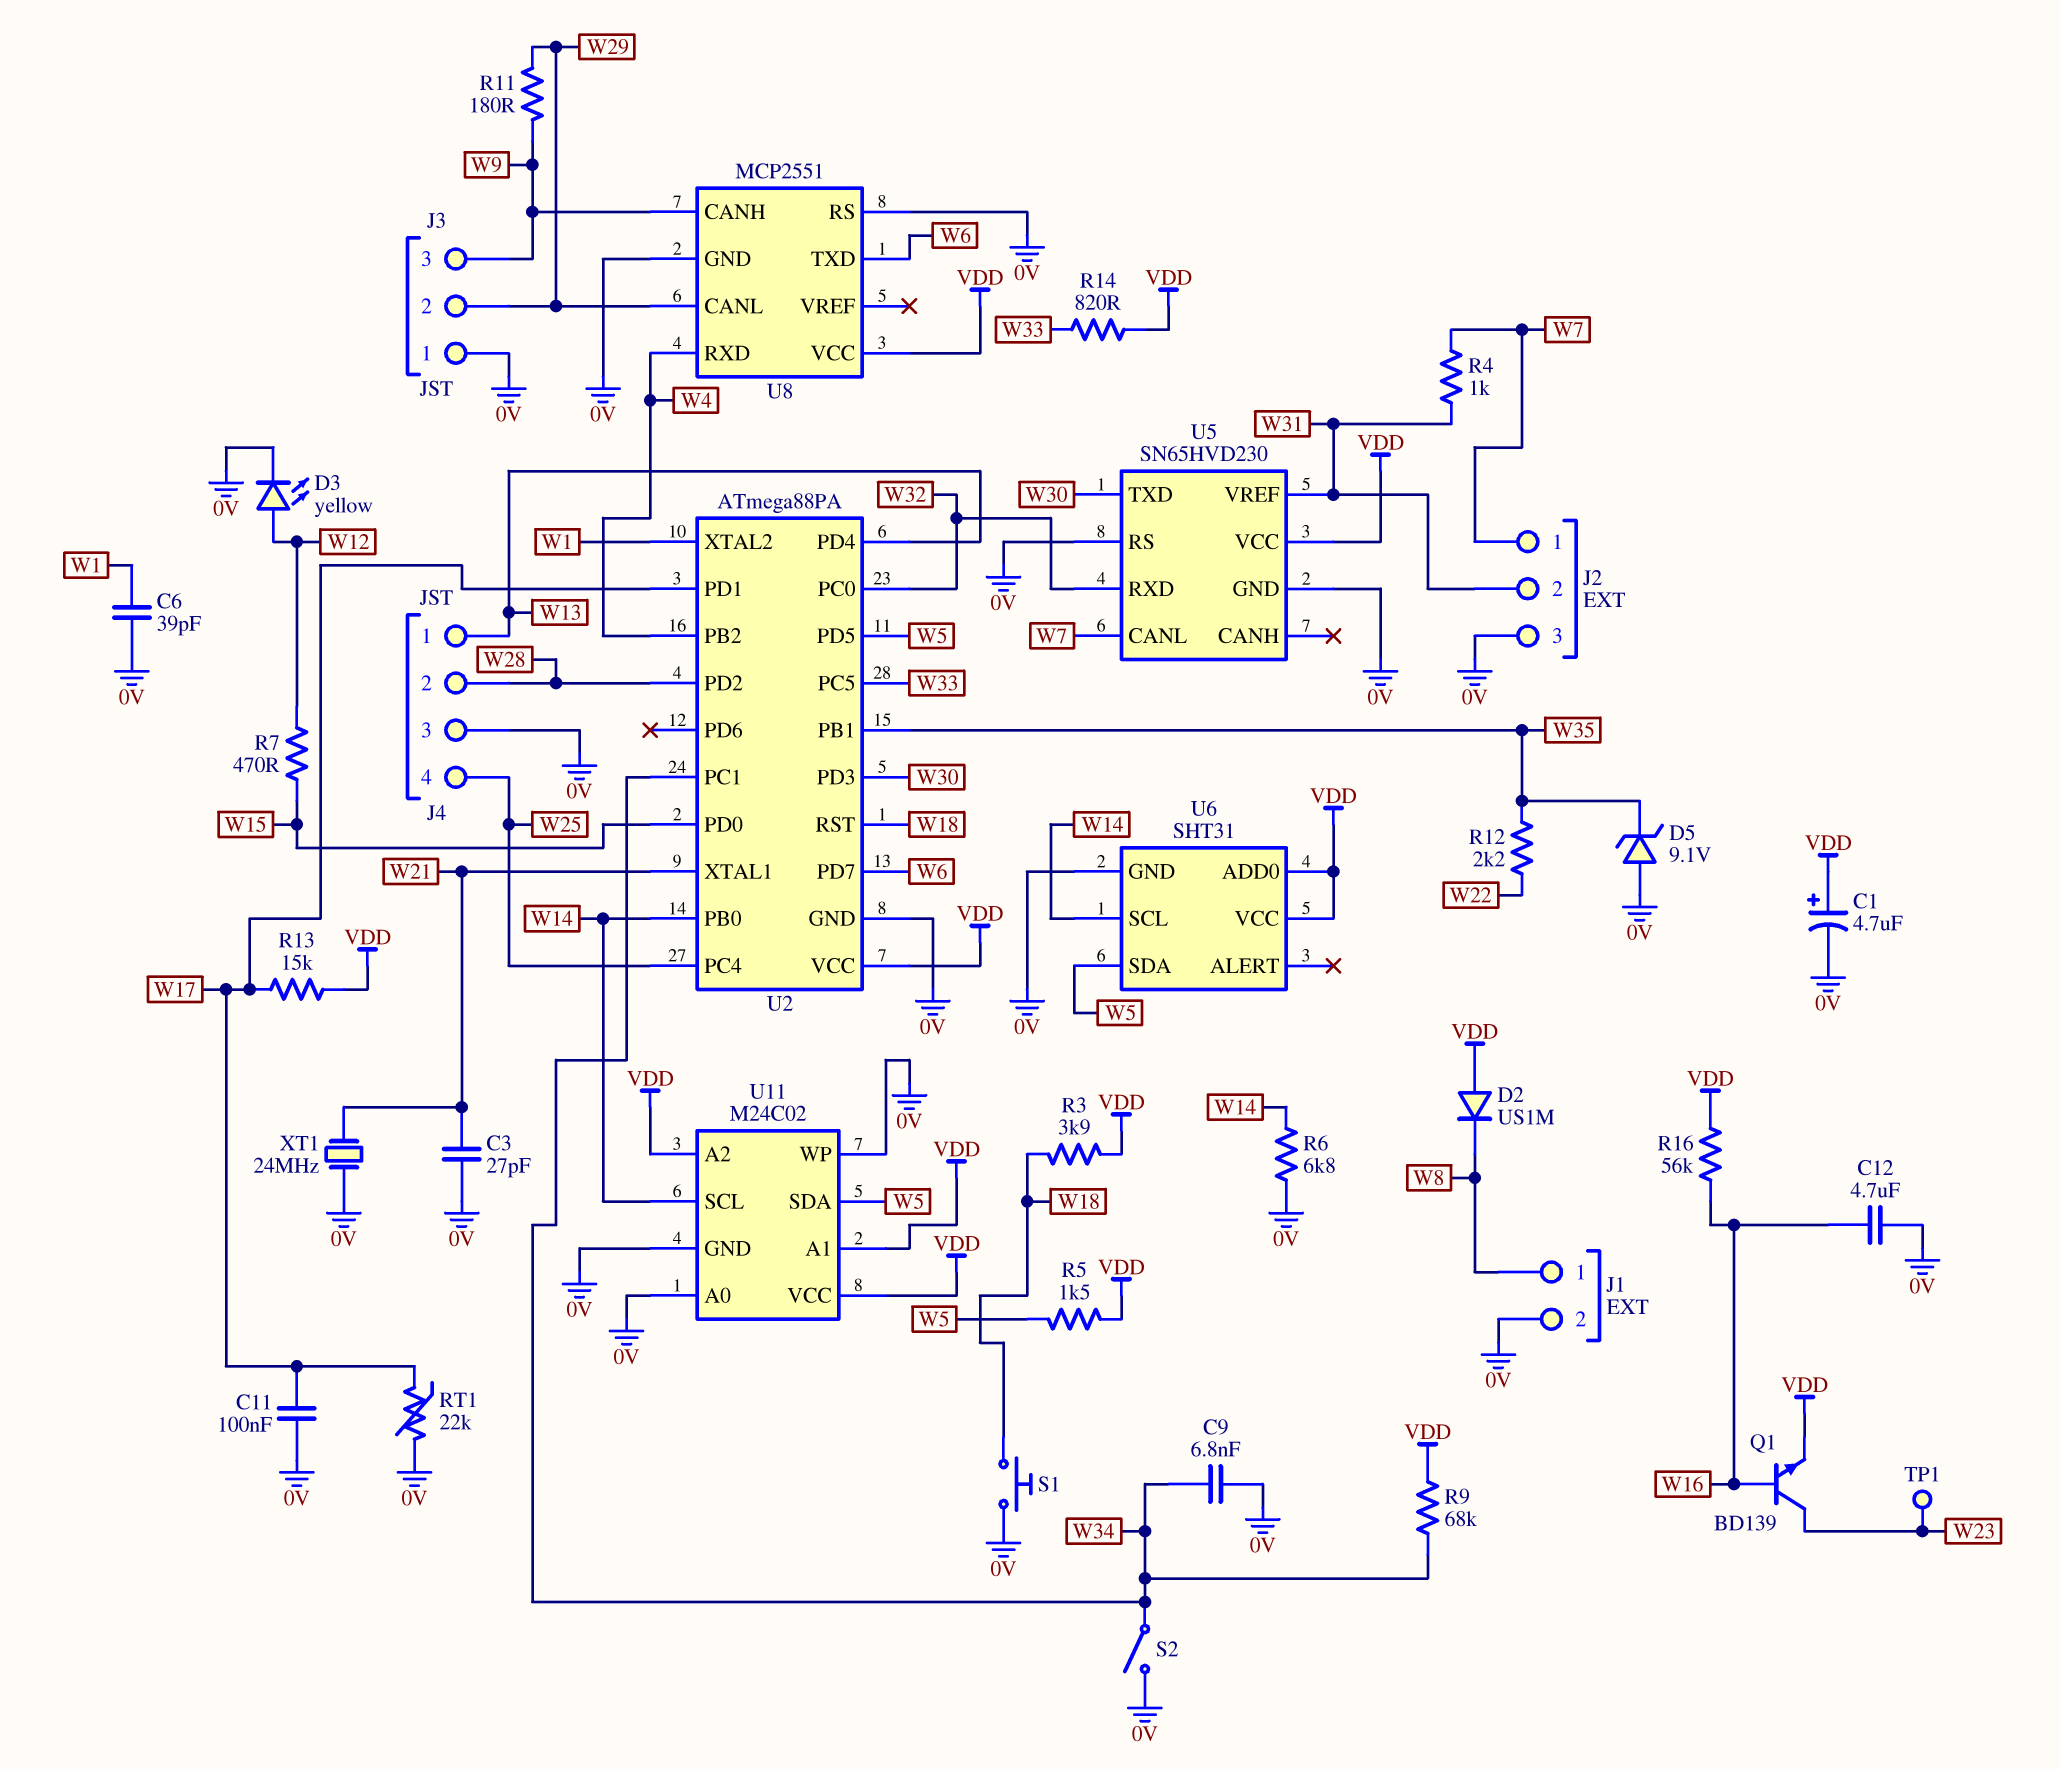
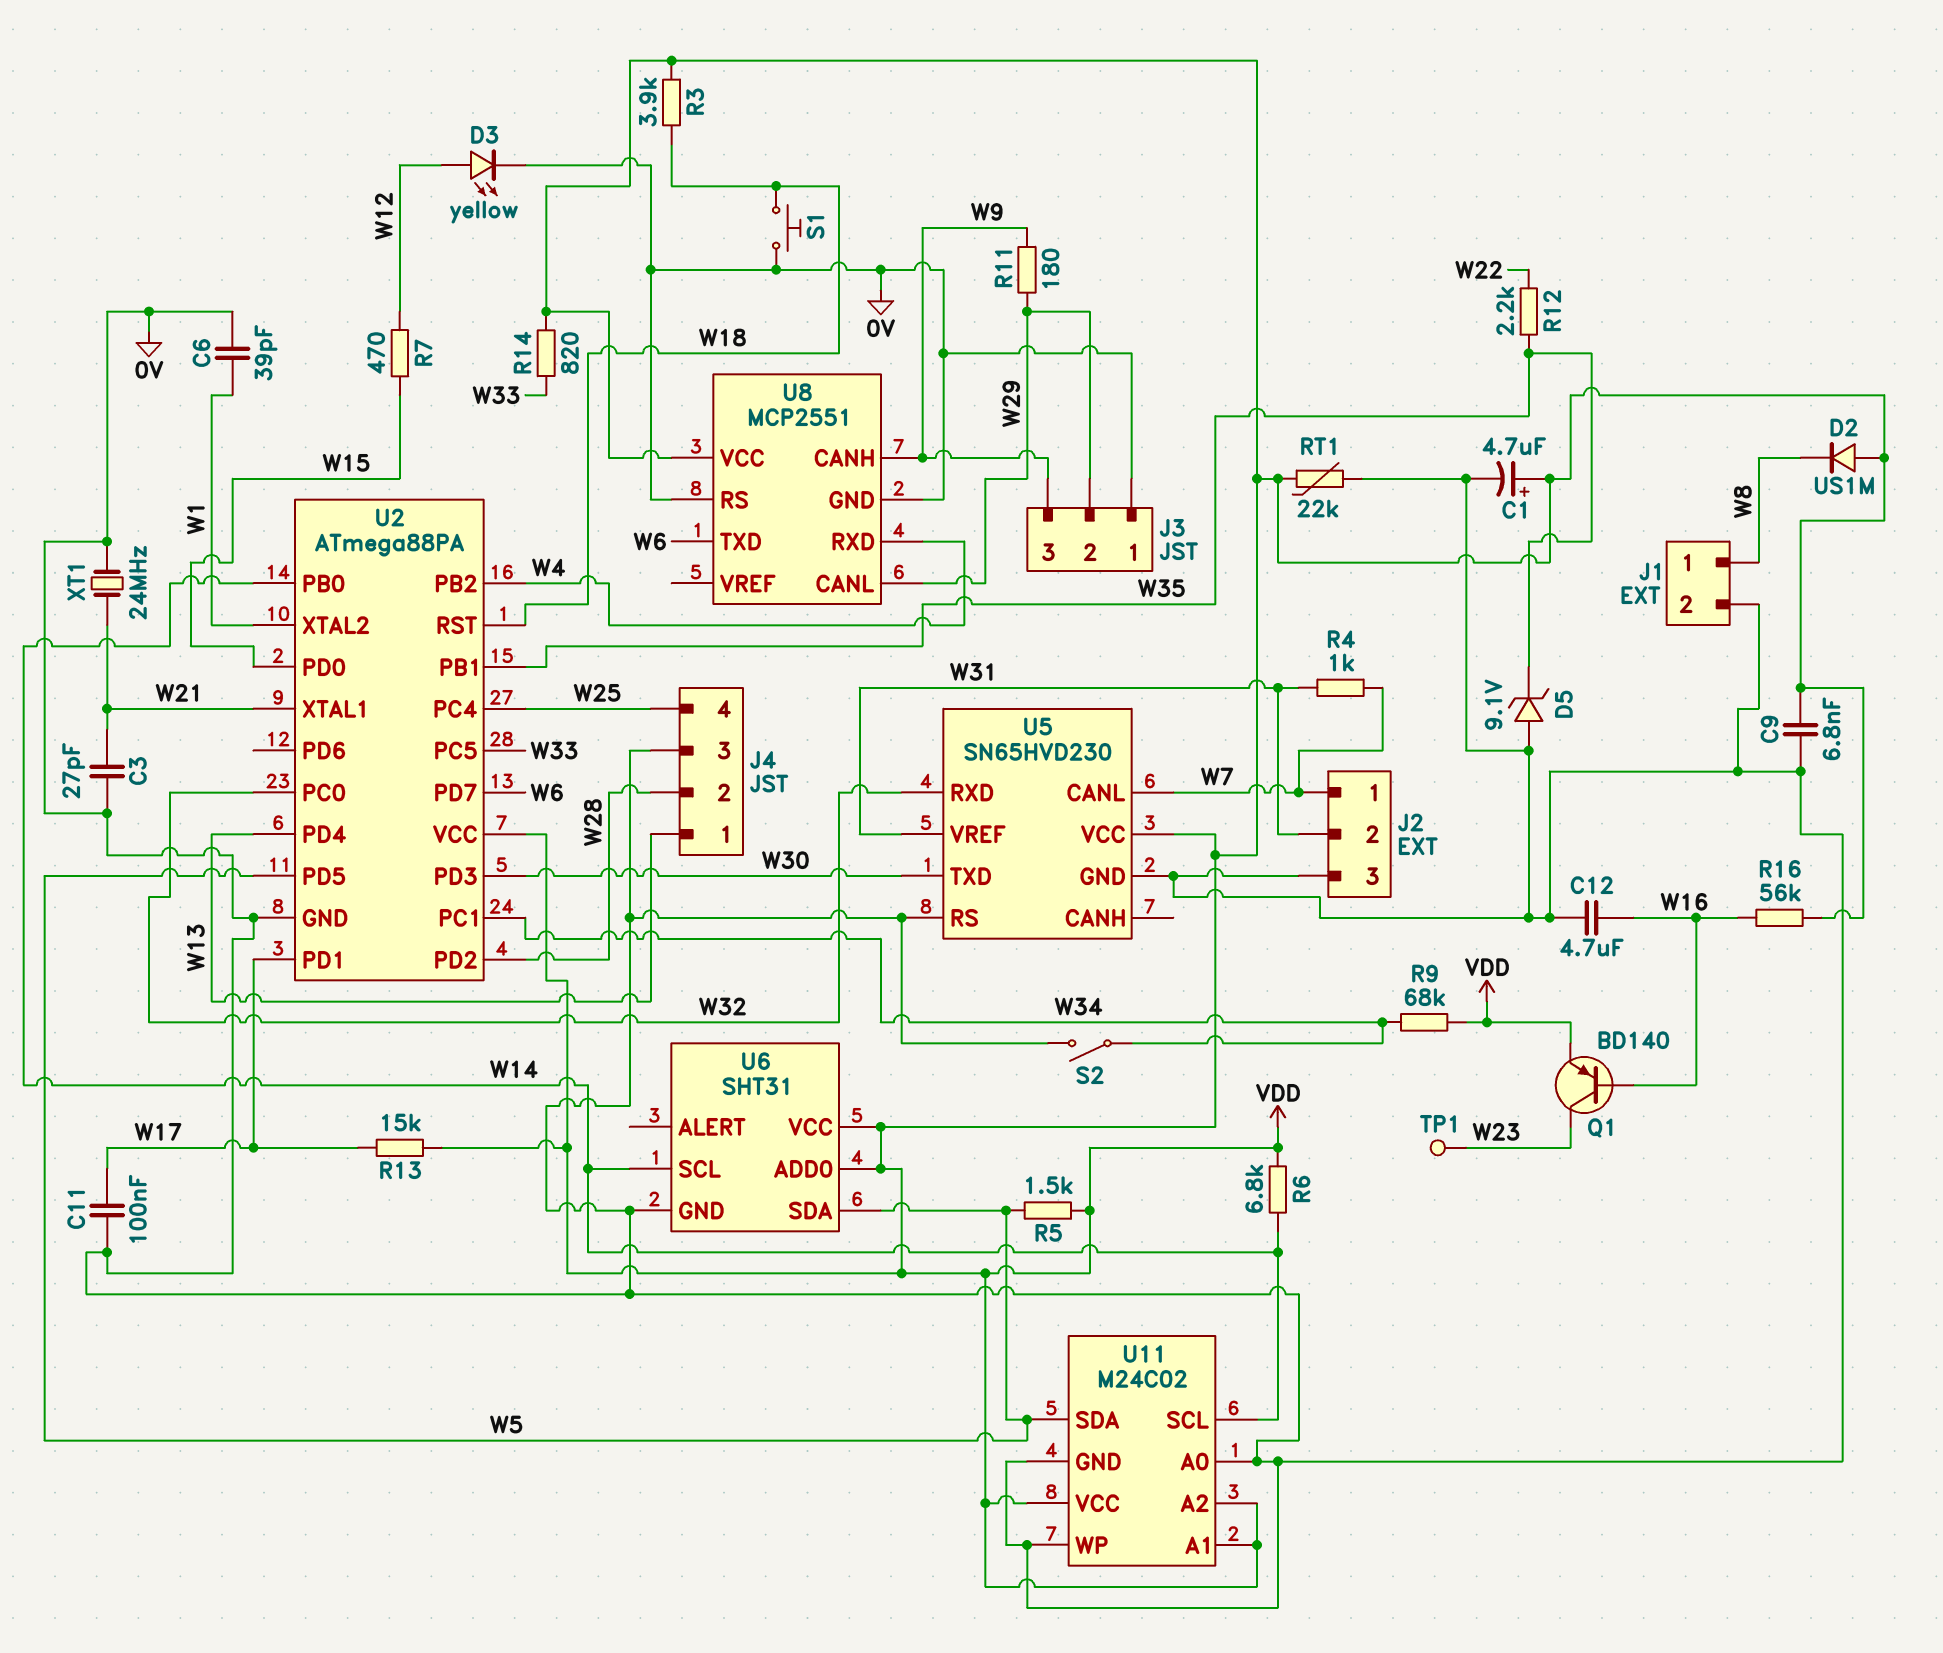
C9: 6.8nF (0V, W34) -> 6.8nF (0V, VDD)
Q1: NPN BD139 (B W16, C W23, E VDD) -> PNP BD140 (B W16, C W23, E VDD)
R6: 6.8k (0V, W14) -> 6.8k (VDD, W14)
RT1: 22k (0V, W17) -> 22k (0V, VDD)

